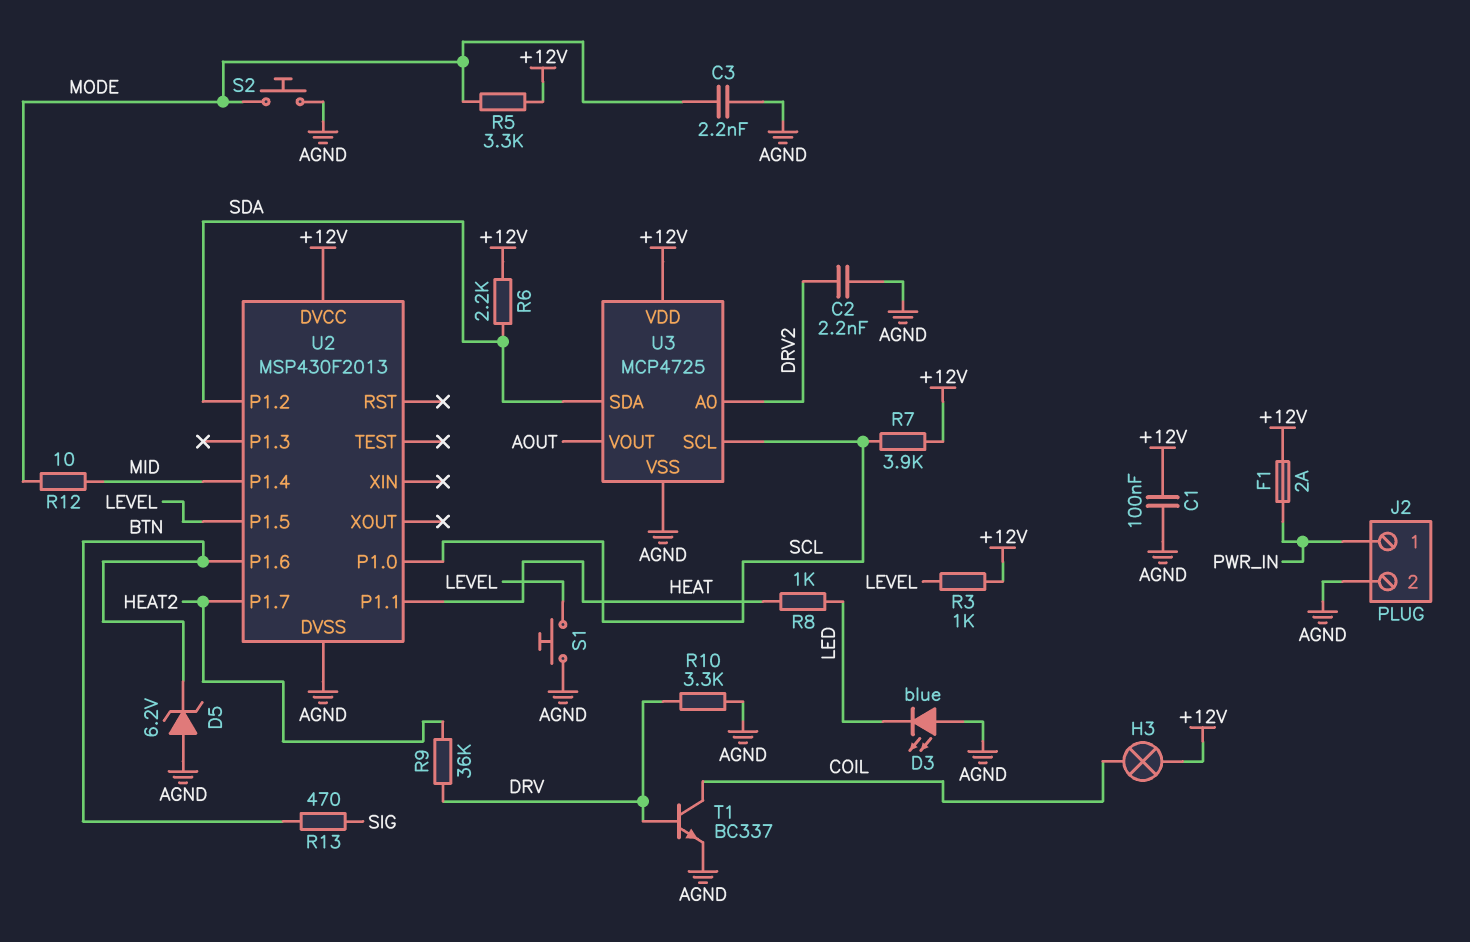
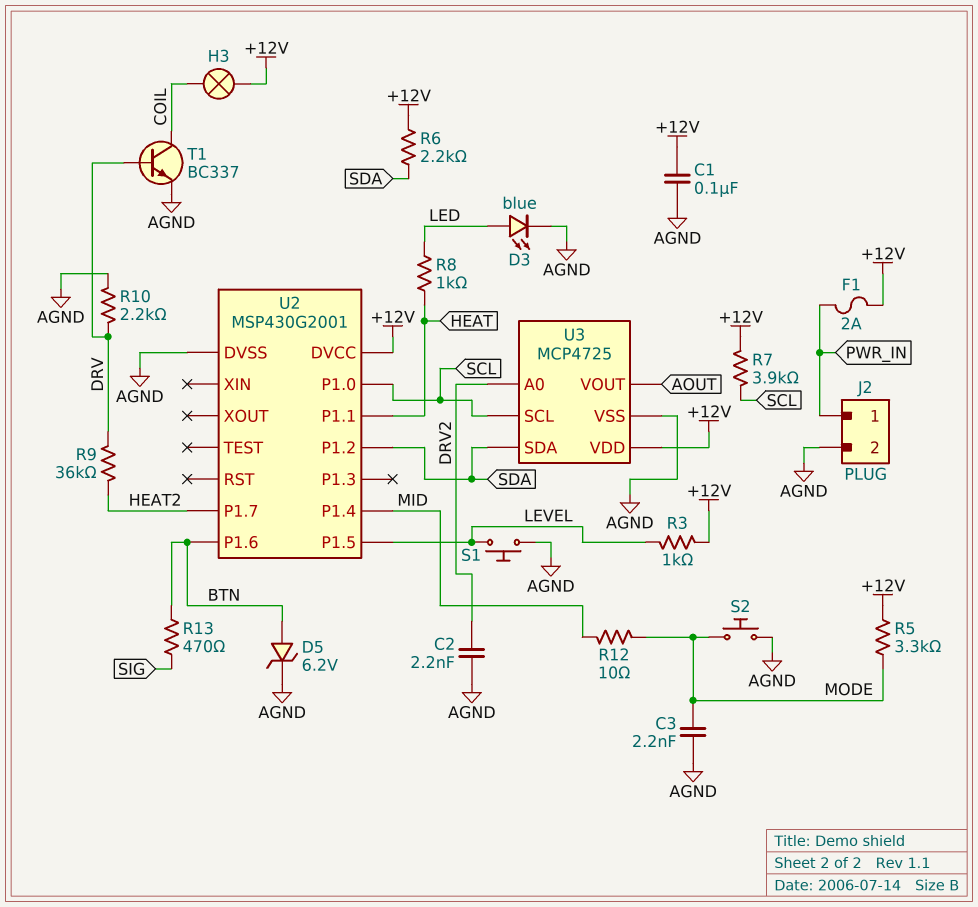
D3: LED blue (A AGND, K LED) -> LED blue (A LED, K AGND)
D5: zener 6.2V (A AGND, K BTN) -> zener 6.2V (A BTN, K AGND)
R10: 3.3k (AGND, DRV) -> 2.2k (AGND, DRV)
U2: MSP430F2013 -> MSP430G2001

